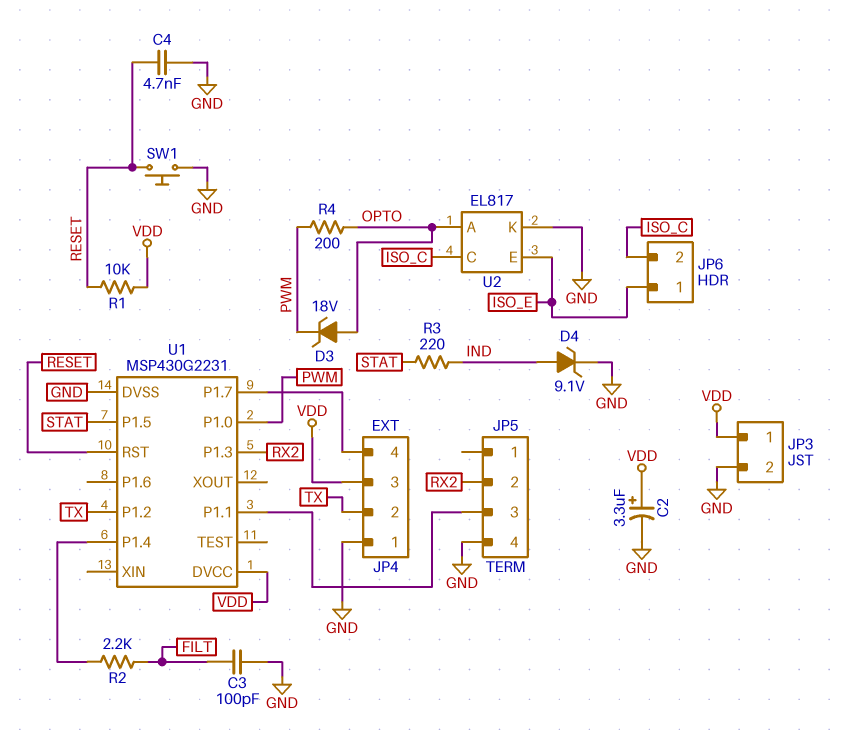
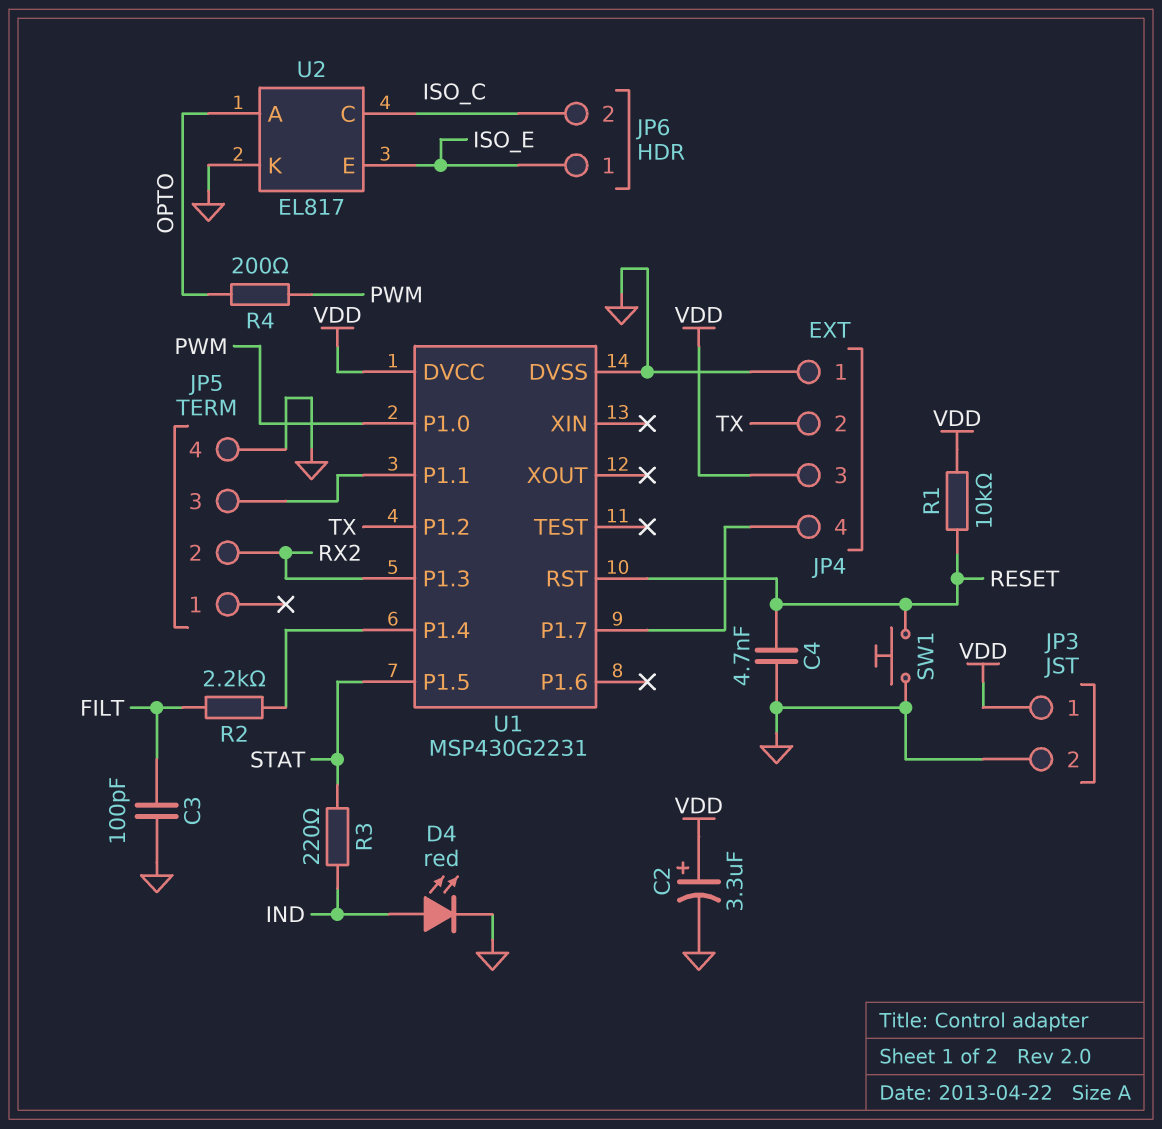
D3: zener 18V (A OPTO, K PWM) -> none
D4: zener 9.1V (A IND, K GND) -> LED red (A IND, K GND)

